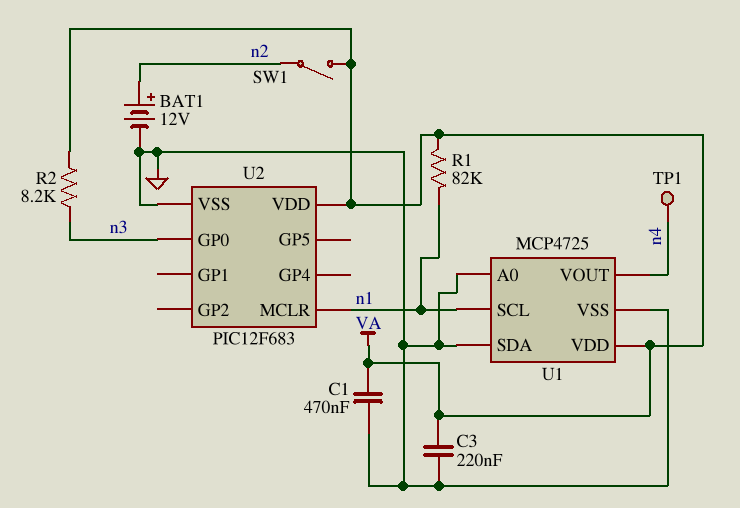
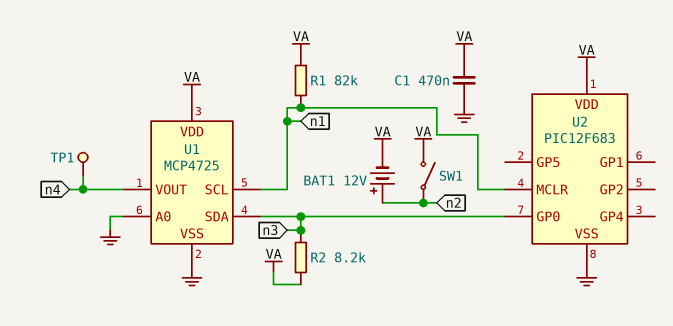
BAT1: 12V (plus n2, minus GND) -> 12V (plus n2, minus VA)
C3: 220nF (GND, VA) -> none
U1 pin SDA: GND -> n3

